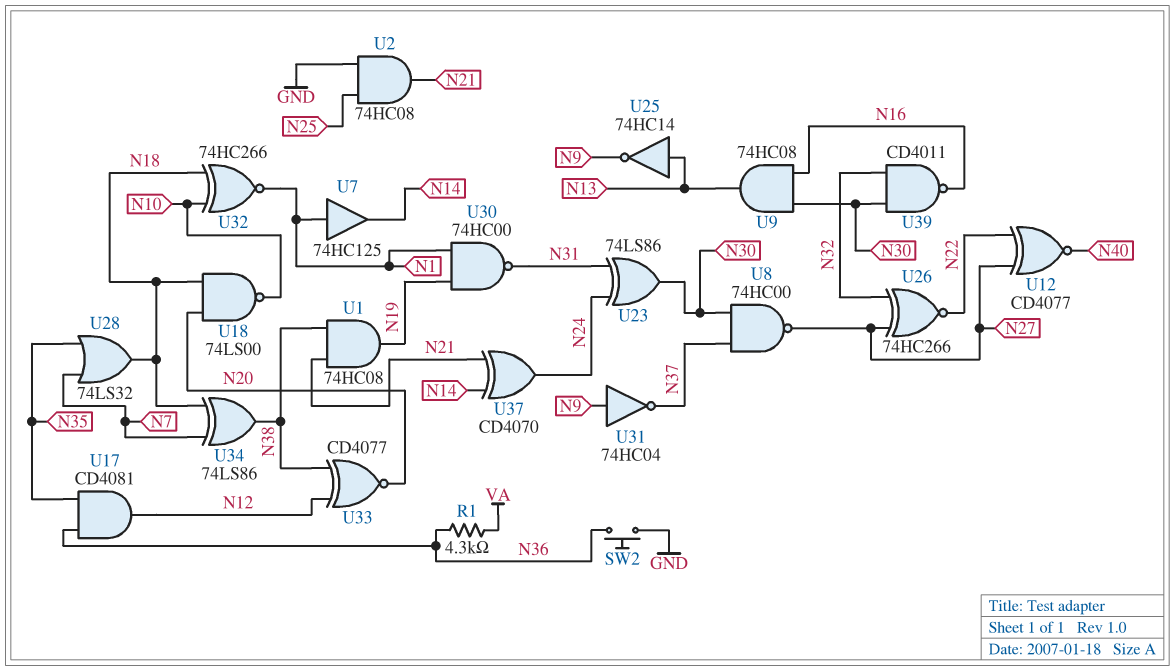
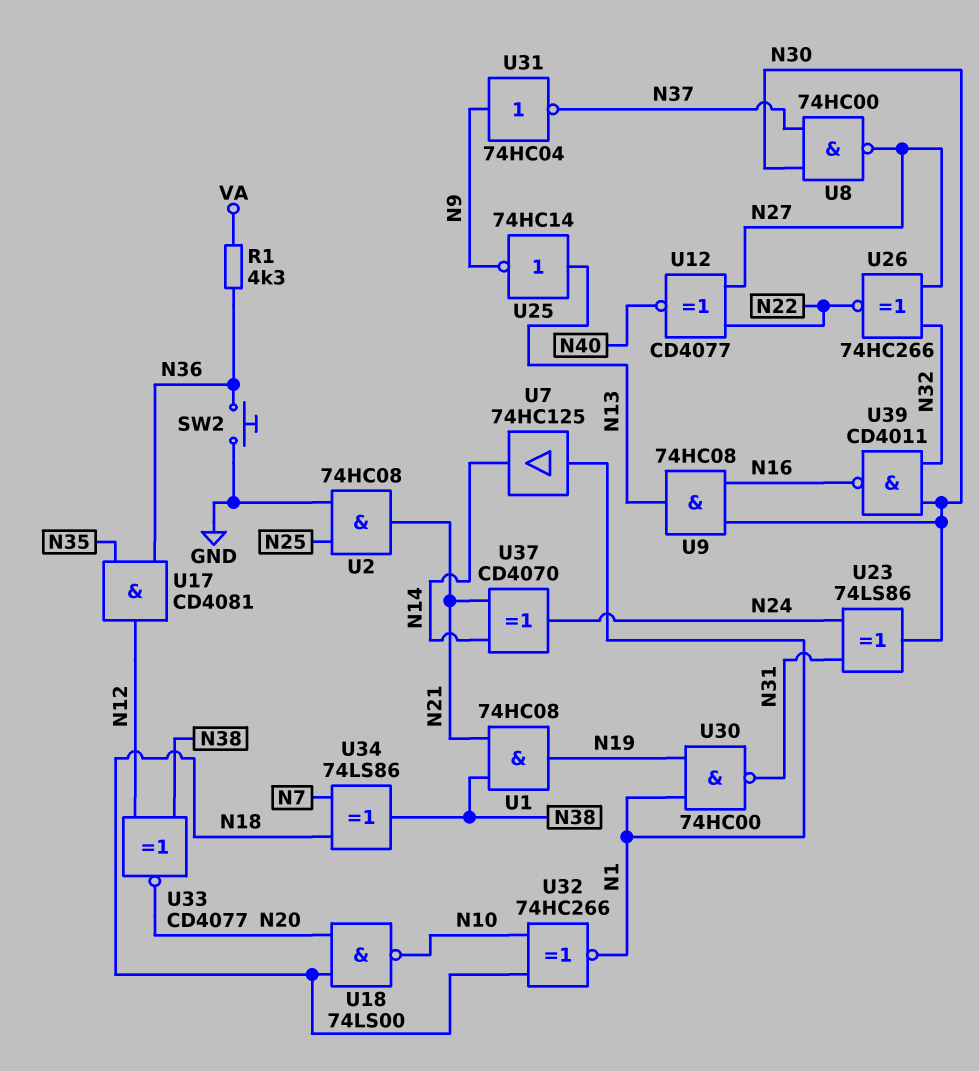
U28: OR 74LS32 (in N7, in N35, out N18) -> none

